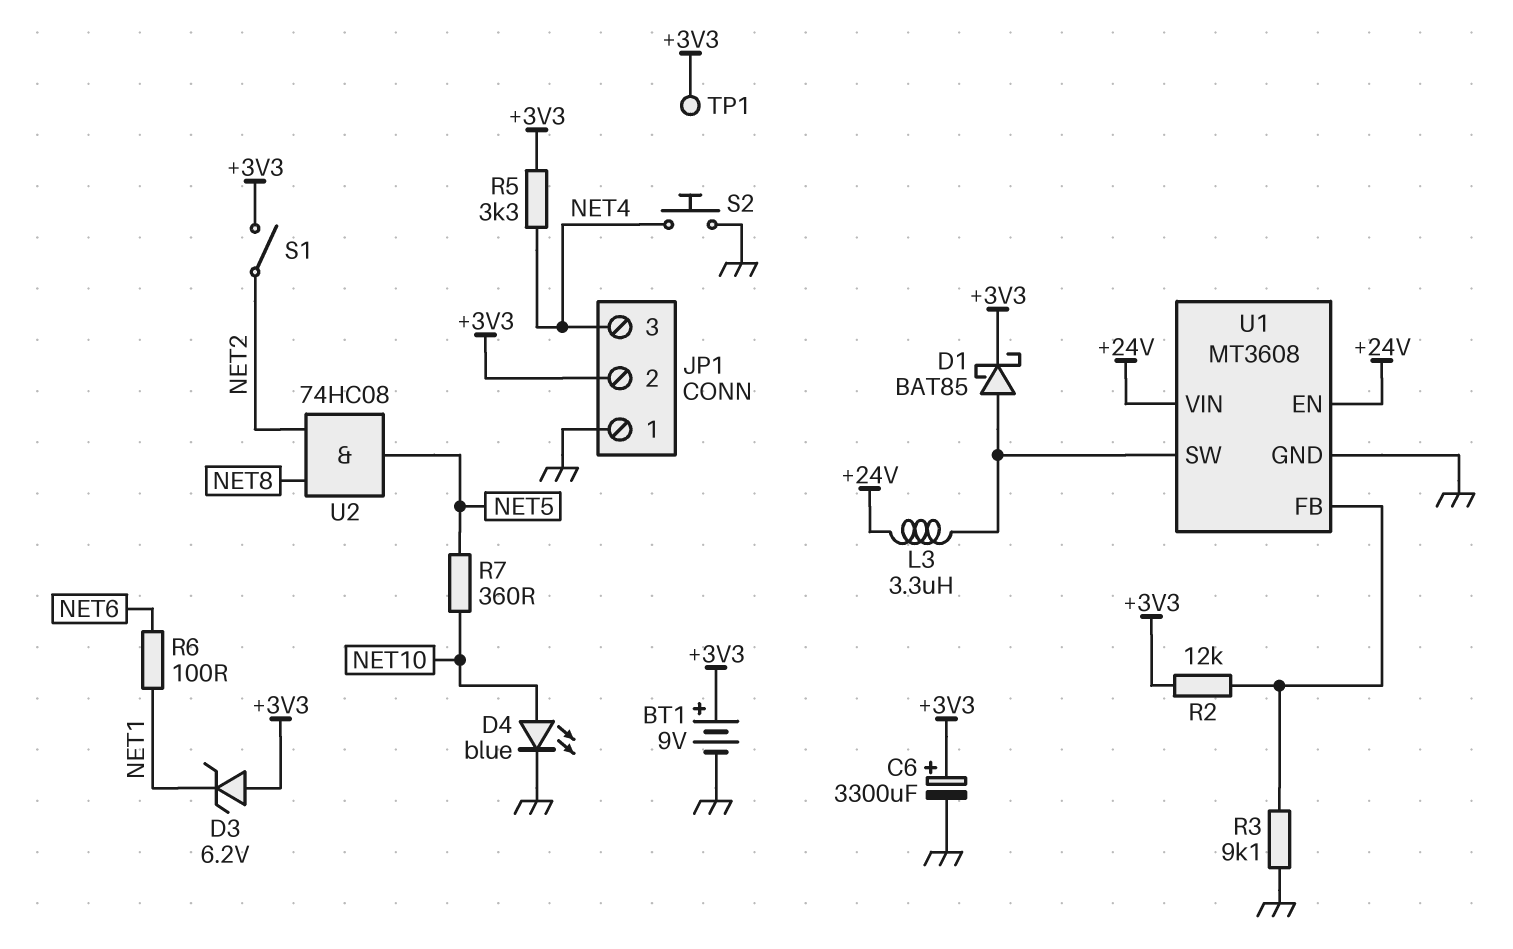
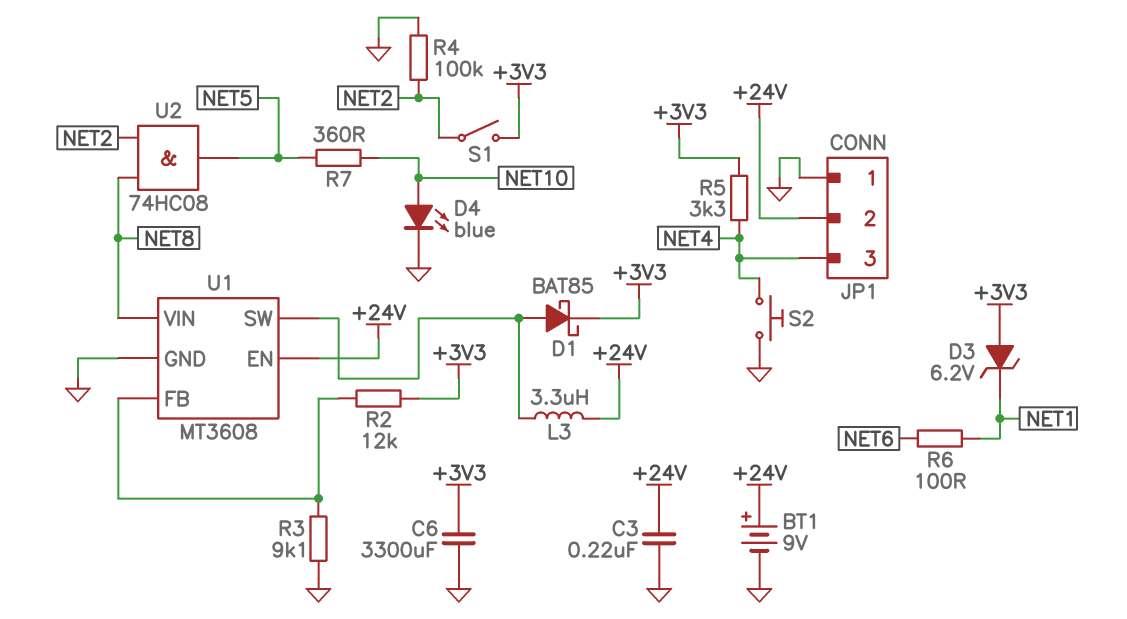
BT1: 9V (plus +3V3, minus GND) -> 9V (plus +24V, minus GND)
C3: none -> 220nF (+24V, GND)
C6: 3300uF (plus +3V3, minus GND) -> 3300uF (+3V3, GND)
JP1 pin 2: +3V3 -> +24V
R4: none -> 100k (GND, NET2)
TP1: test point (+3V3) -> none
U1 pin VIN: +24V -> NET8

